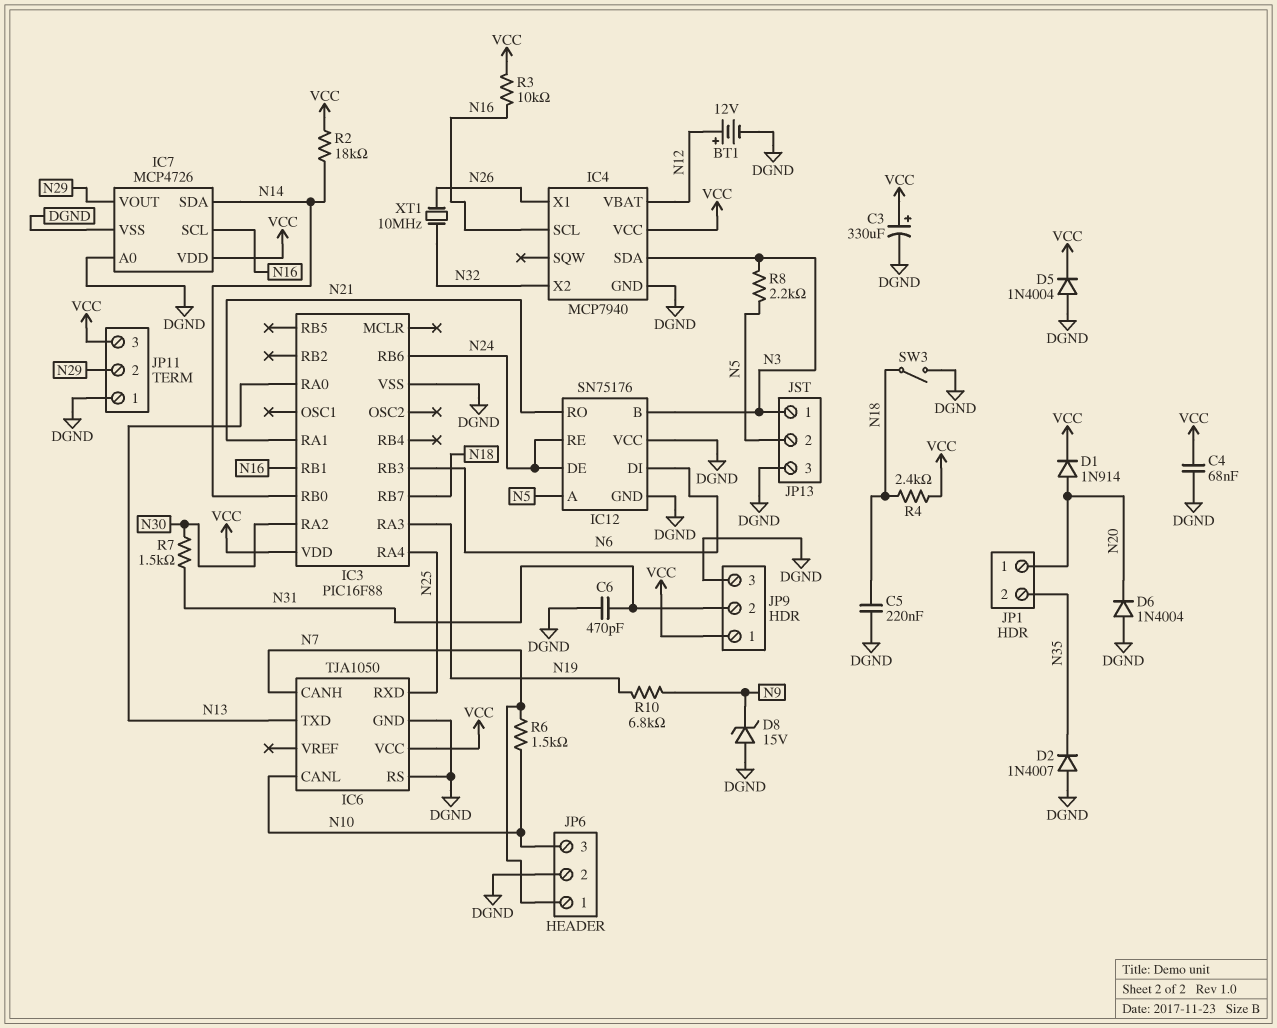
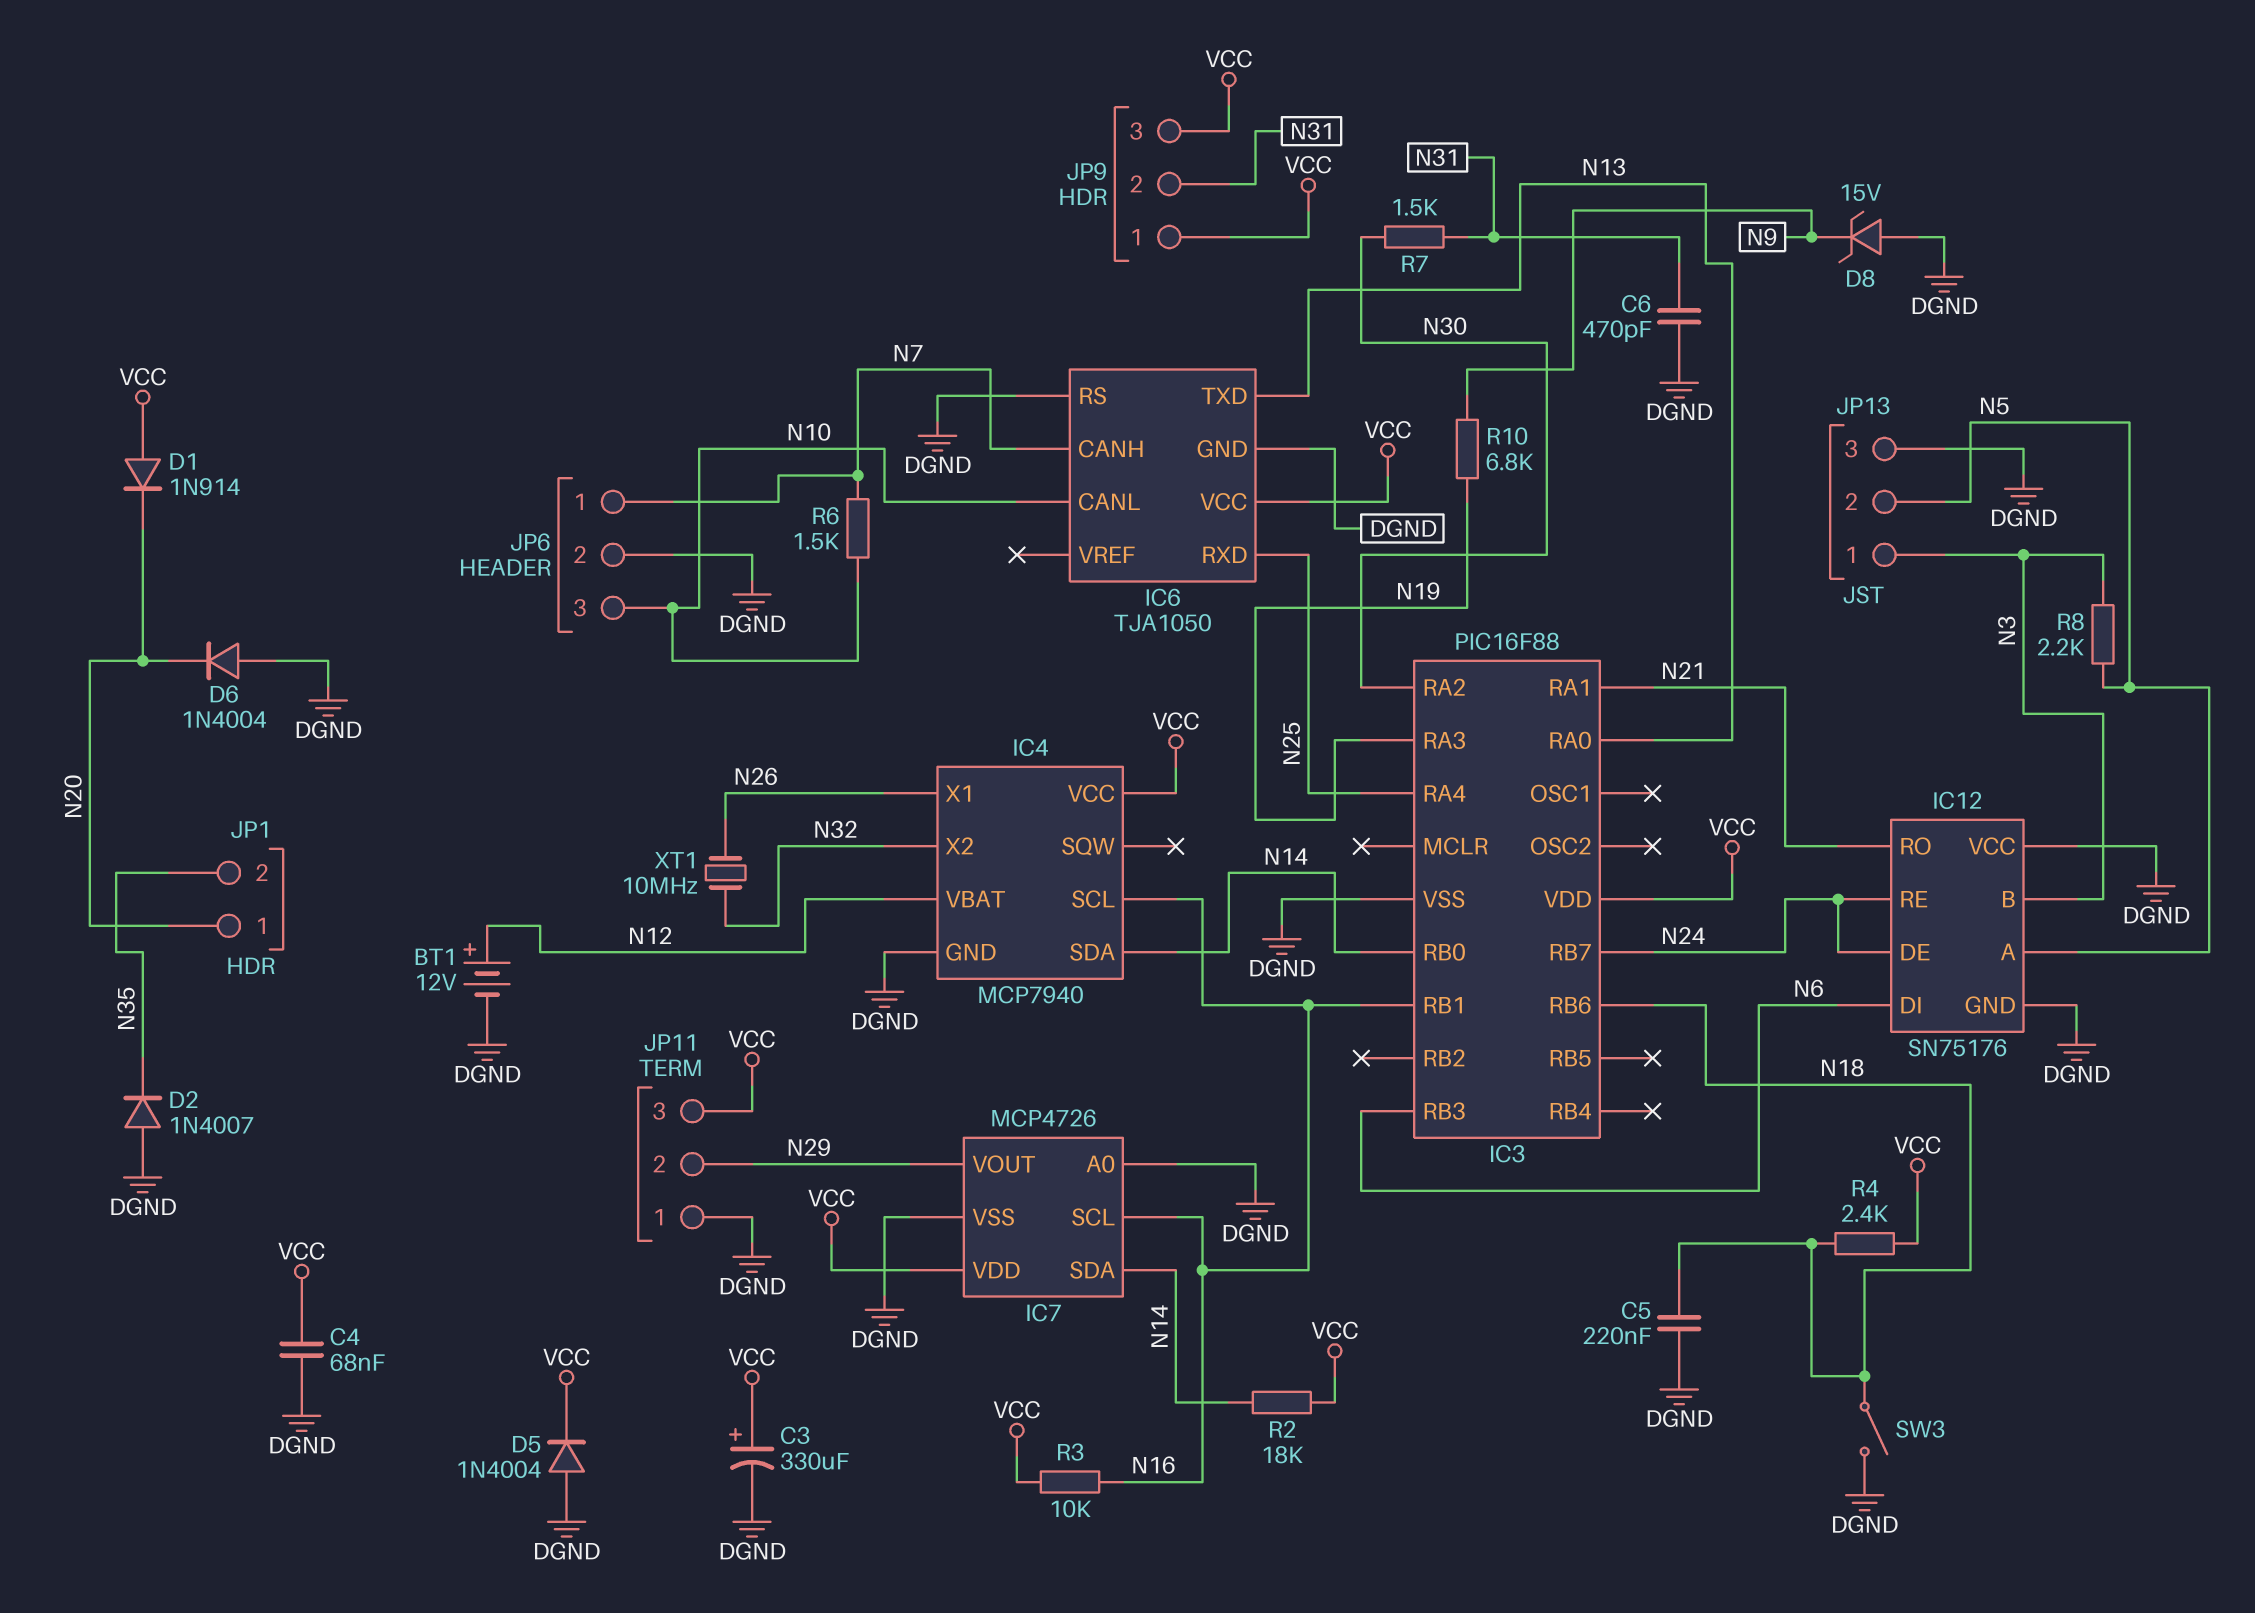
D1: diode 1N914 (A N20, K VCC) -> diode 1N914 (A VCC, K N20)
IC3 pin RB6: N24 -> N18
IC3 pin RB7: N18 -> N24
IC4 pin SDA: N3 -> N14
JP9 pin 3: DGND -> VCC

